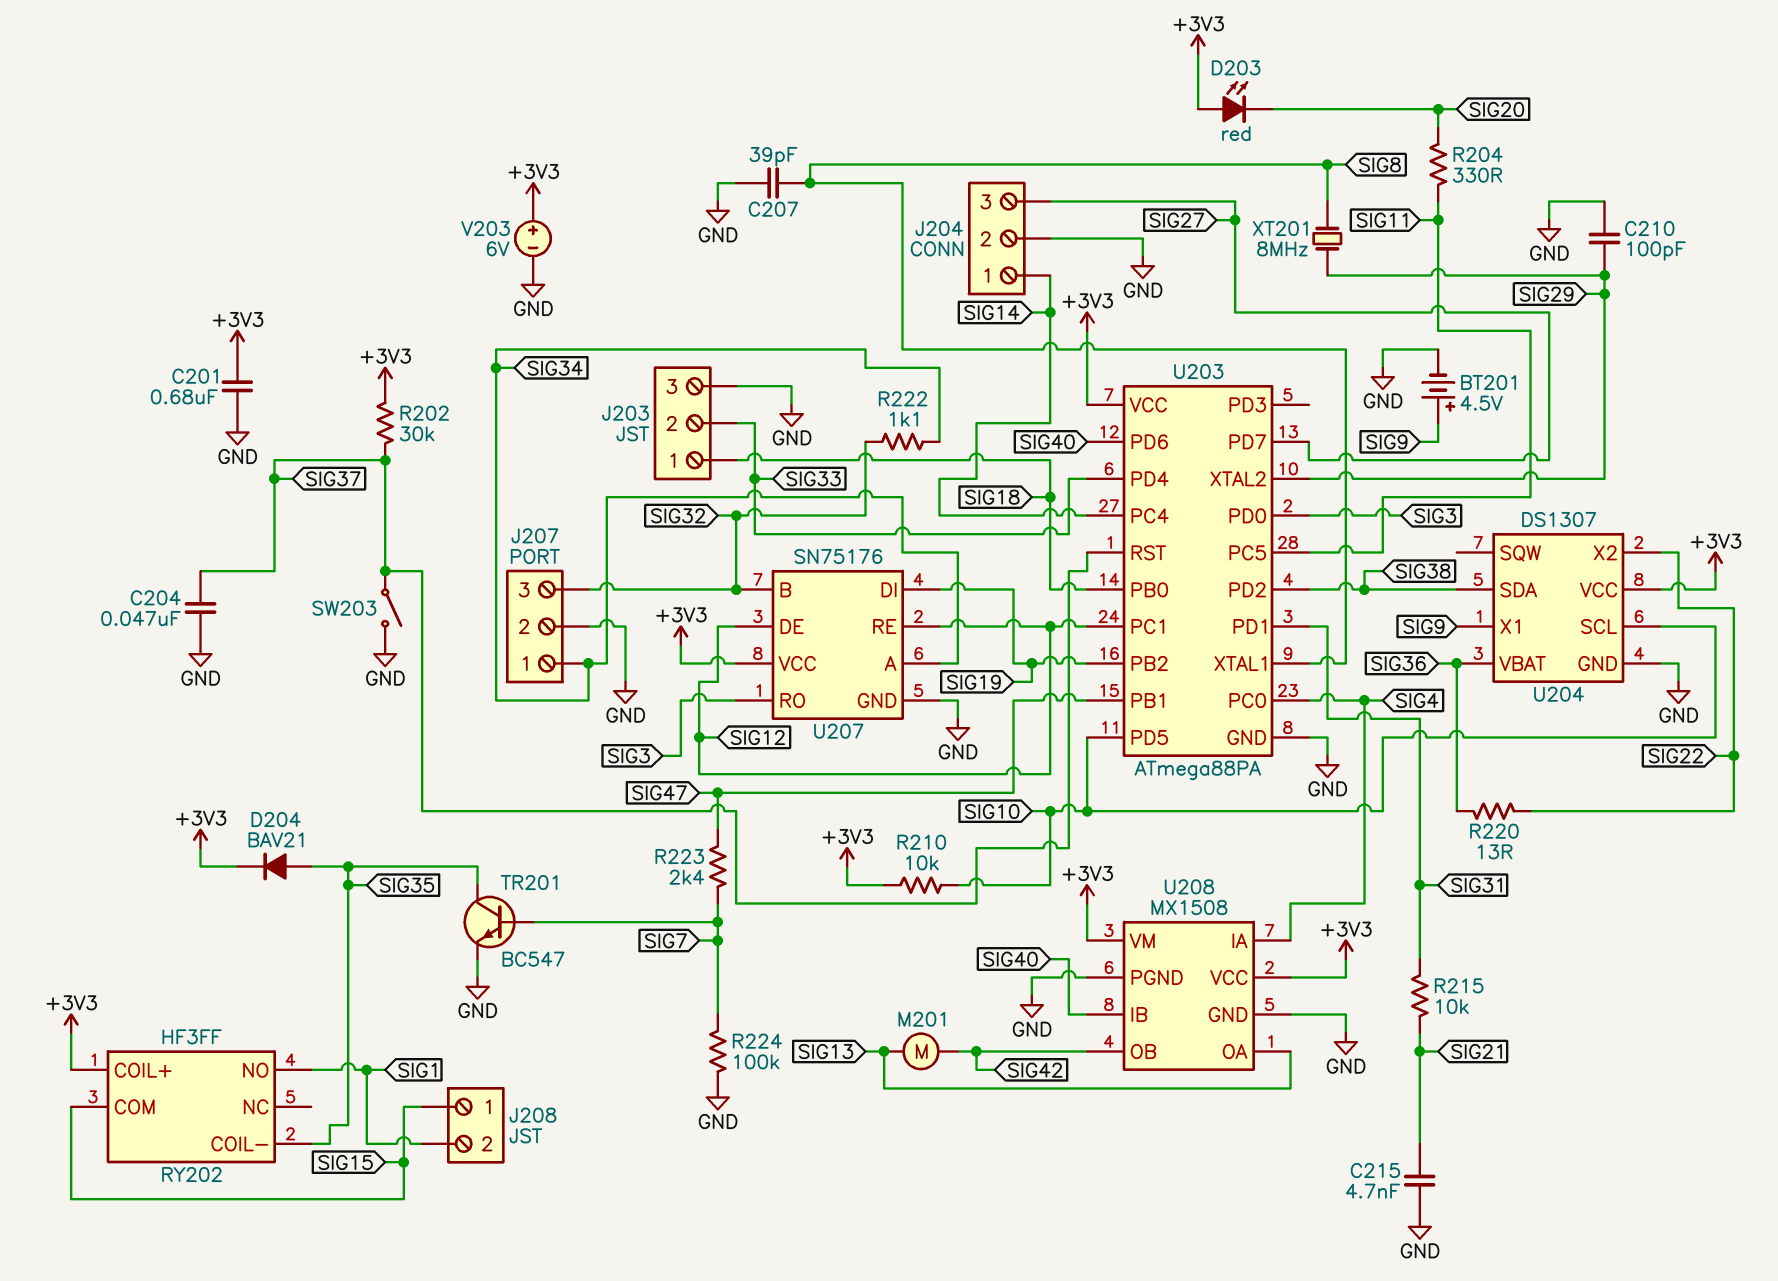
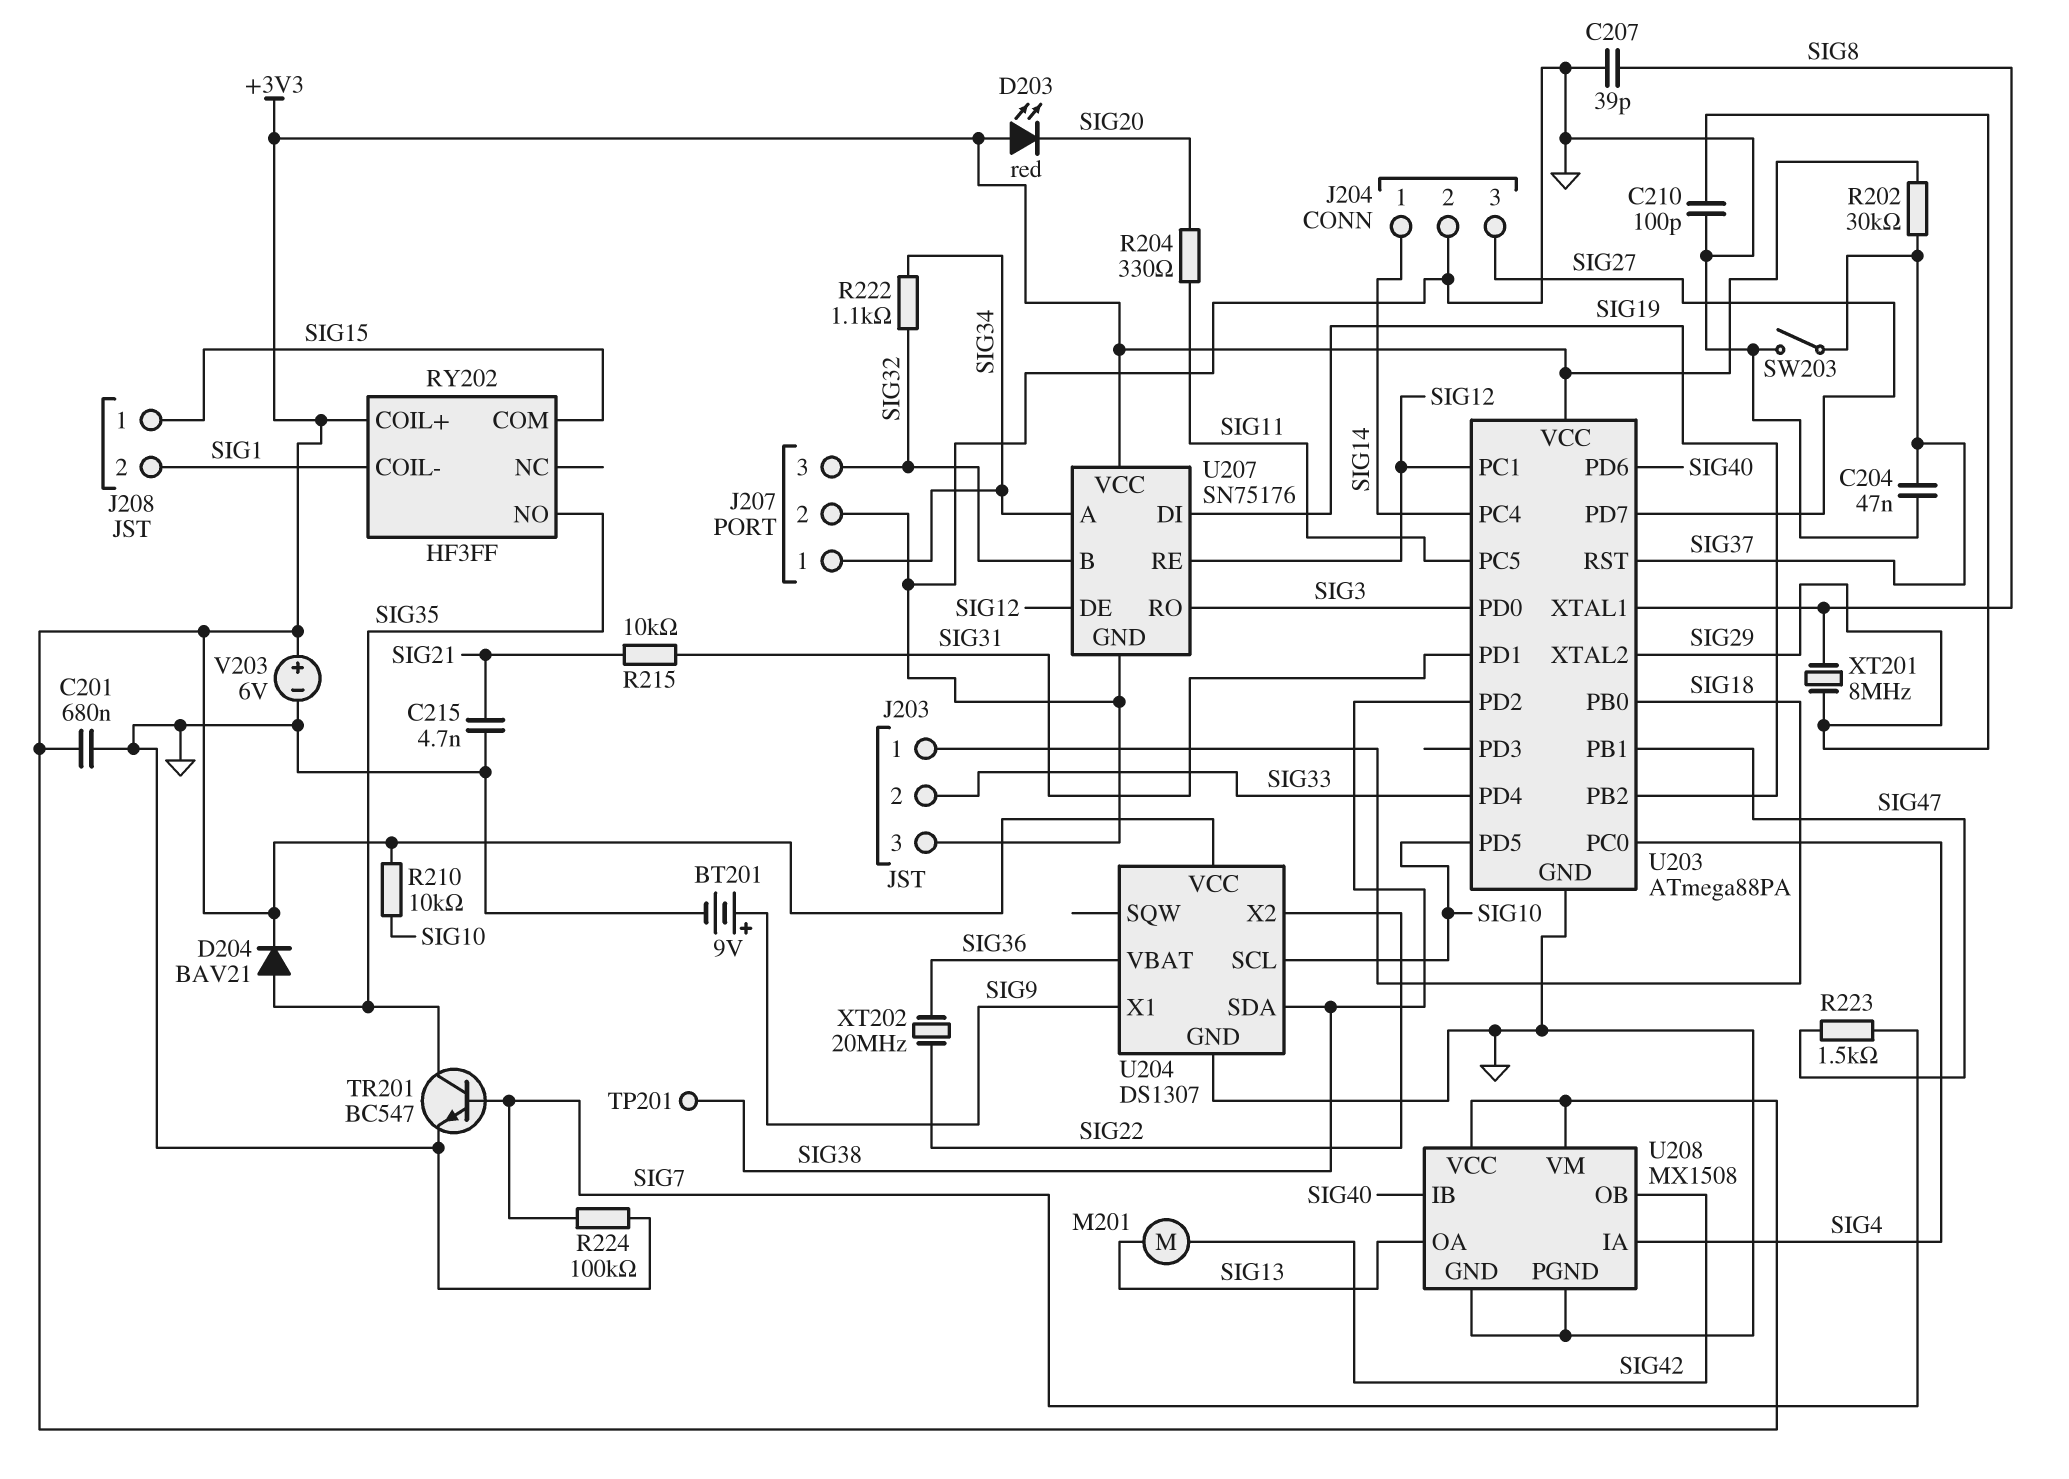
BT201: 4.5V (plus SIG9, minus GND) -> 9V (plus SIG9, minus GND)
R220: 13 (SIG22, SIG36) -> none
R223: 2.4k (SIG7, SIG47) -> 1.5k (SIG7, SIG47)
RY202 pin COIL-: SIG35 -> SIG1
RY202 pin NO: SIG1 -> SIG35
TP201: none -> test point (SIG38)
XT202: none -> 20MHz (SIG22, SIG36)

